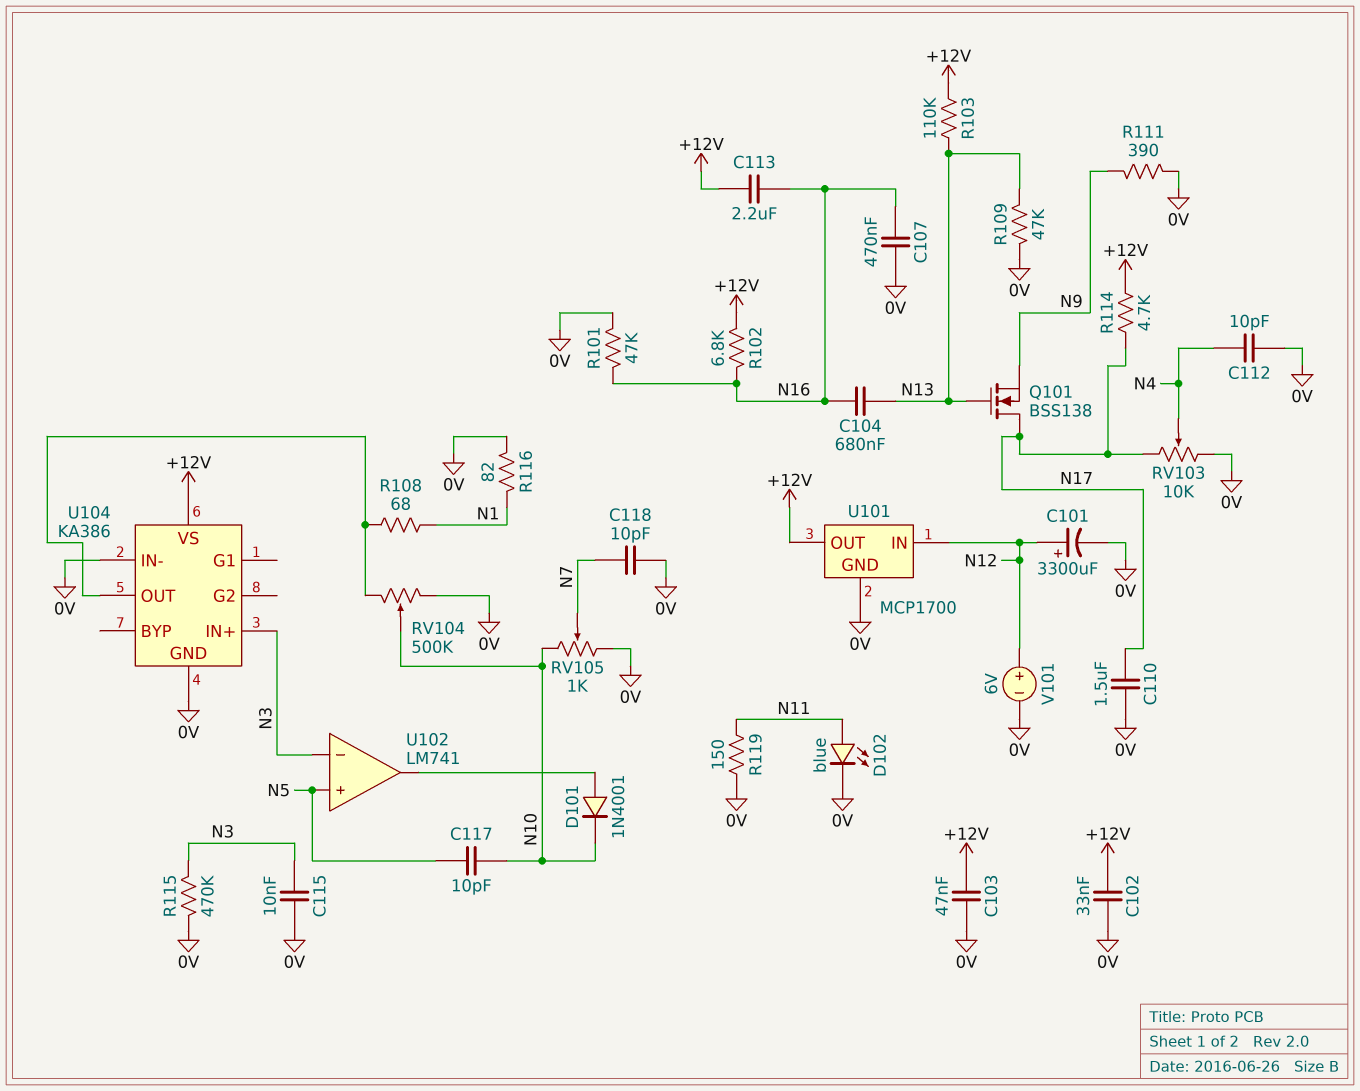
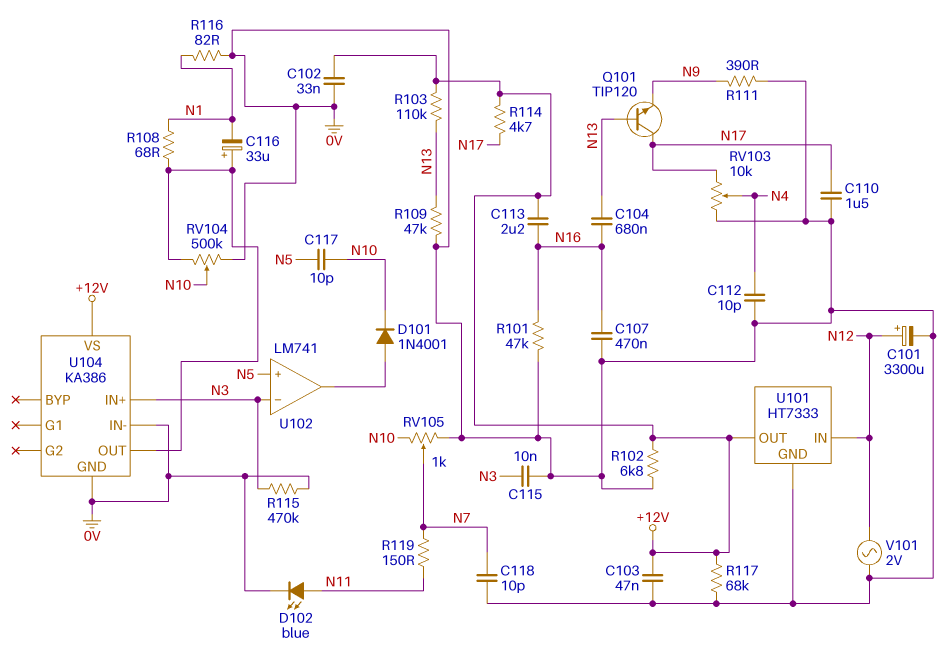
C116: none -> 33uF (plus U104/OUT, minus N1)
Q101: NMOS BSS138 (G N13, D N17, S N9) -> NPN TIP120 (B N13, C N17, E N9)
R102: 6.8k (+12V, N16) -> 6.8k (+12V, 0V)
R117: none -> 68k (+12V, 0V)
R119: 150 (0V, N11) -> 150 (N7, N11)
U101: MCP1700 -> HT7333
V101: 6V (plus N12, minus 0V) -> AC 2V (0V, N12)

